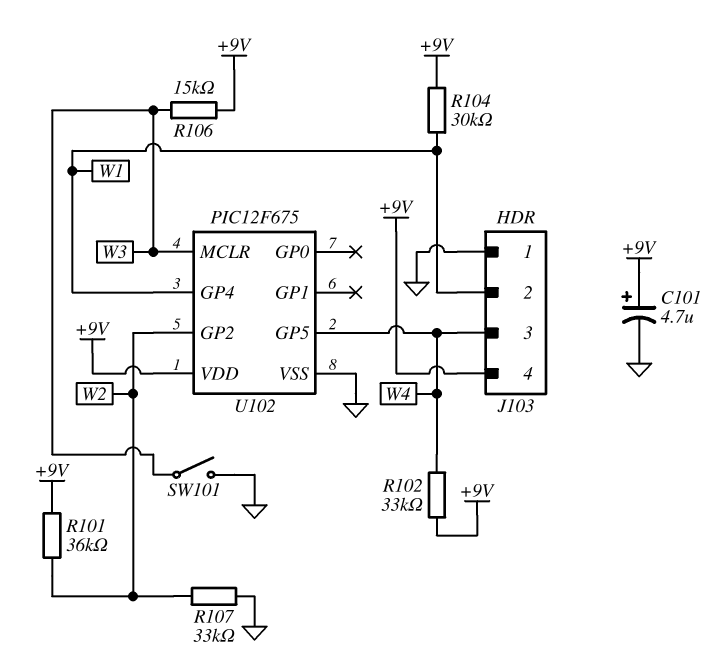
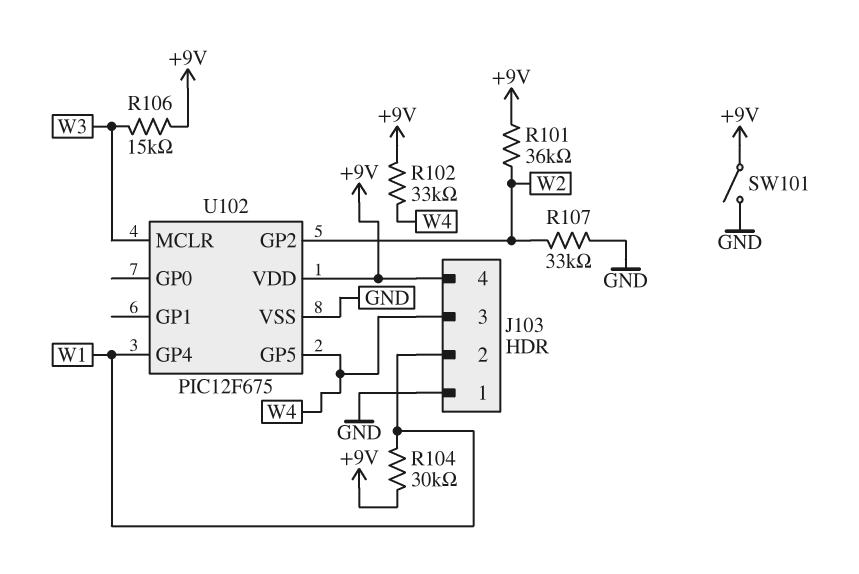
C101: 4.7uF (plus +9V, minus GND) -> none
SW101: switch (GND, W3) -> switch (+9V, GND)

